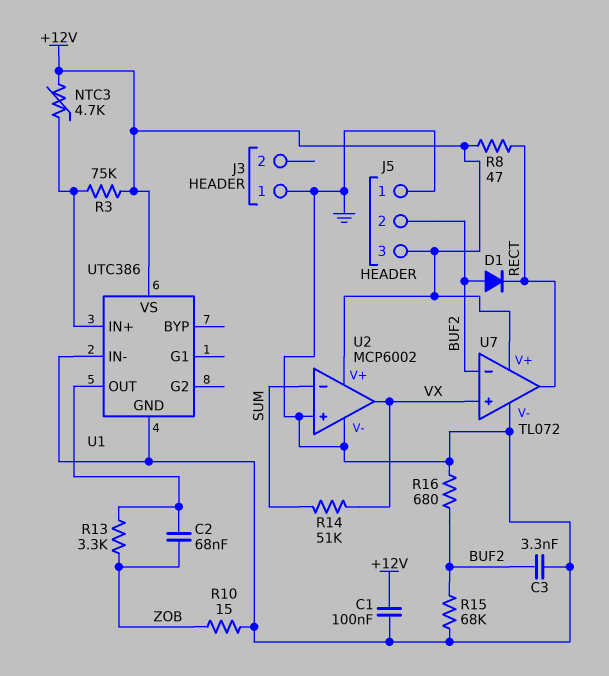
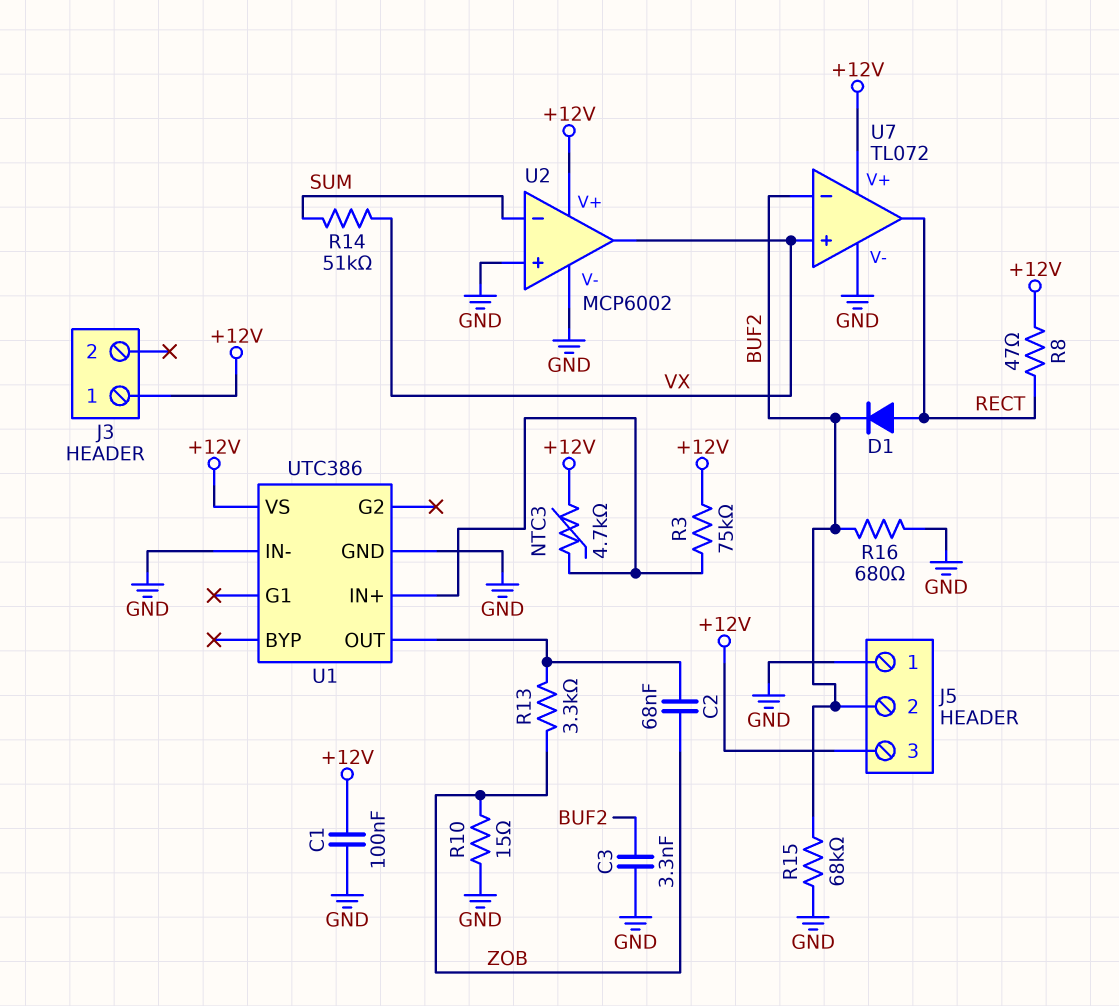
D1: diode (A BUF2, K RECT) -> diode (A RECT, K BUF2)
J3 pin 1: GND -> +12V

